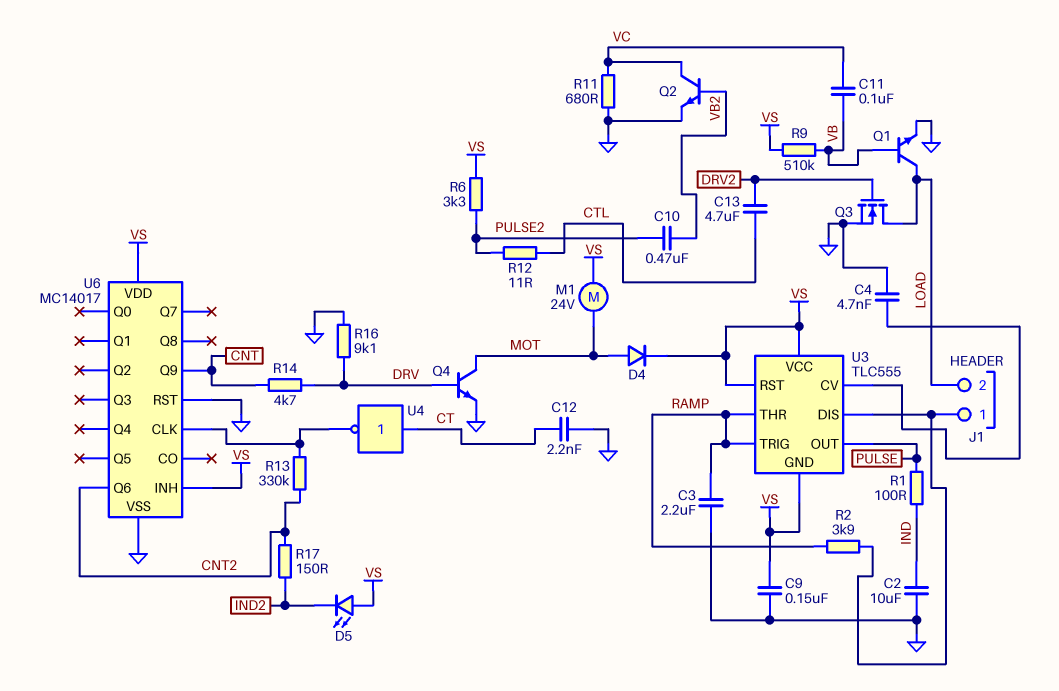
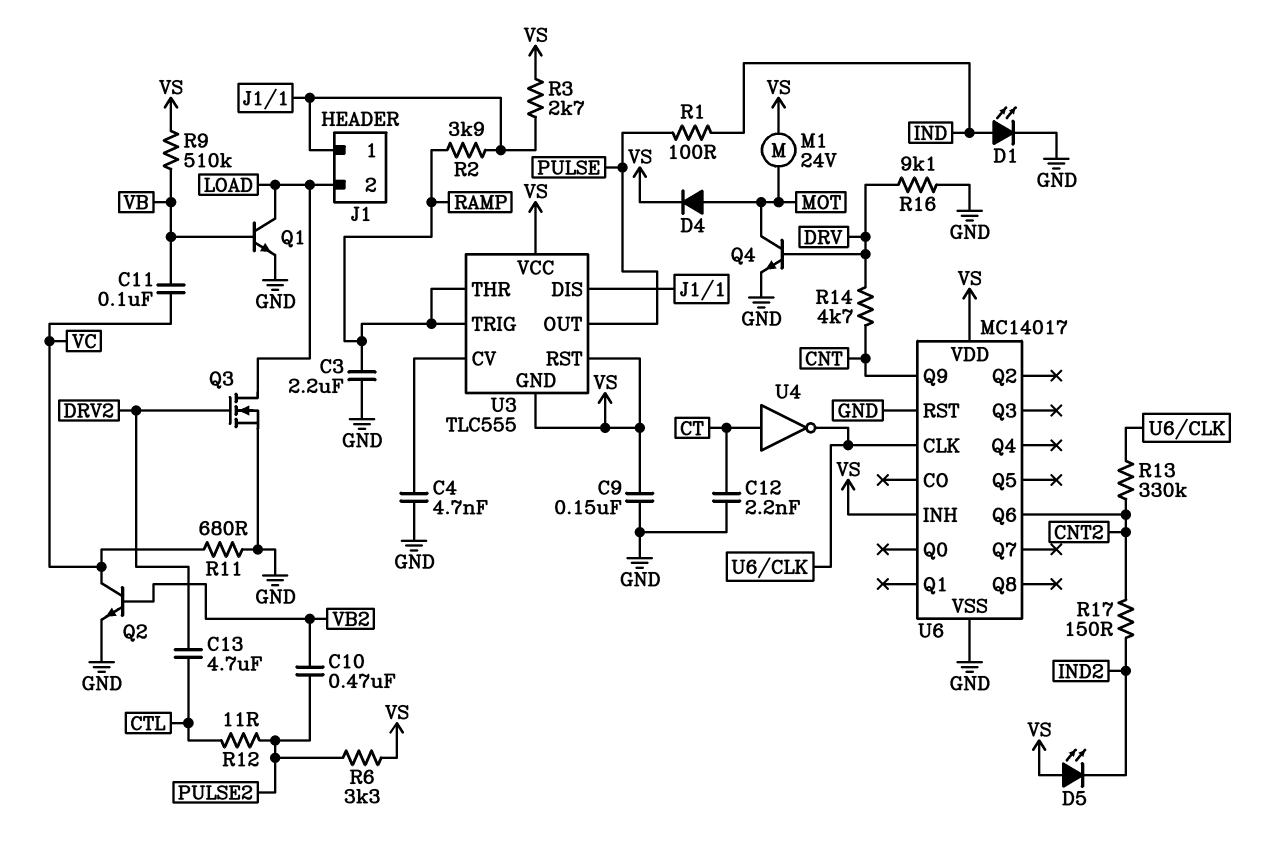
C2: 10uF (GND, IND) -> none
D1: none -> LED (A IND, K GND)
R3: none -> 2.7k (J1/1, VS)

